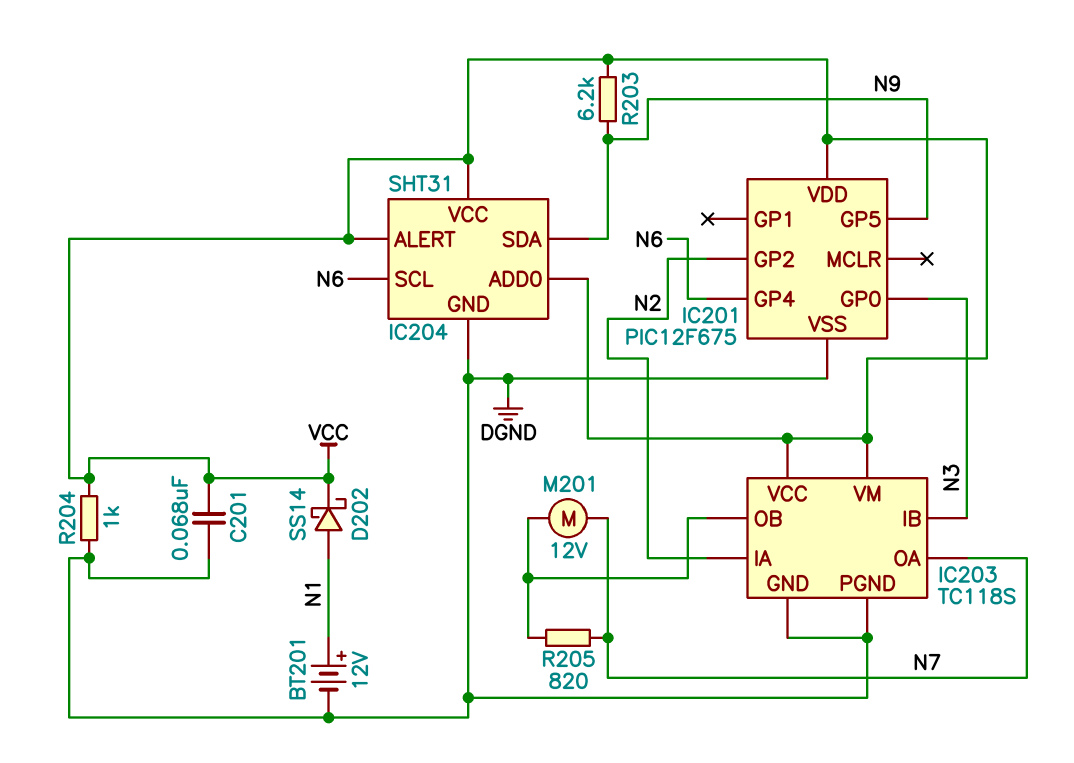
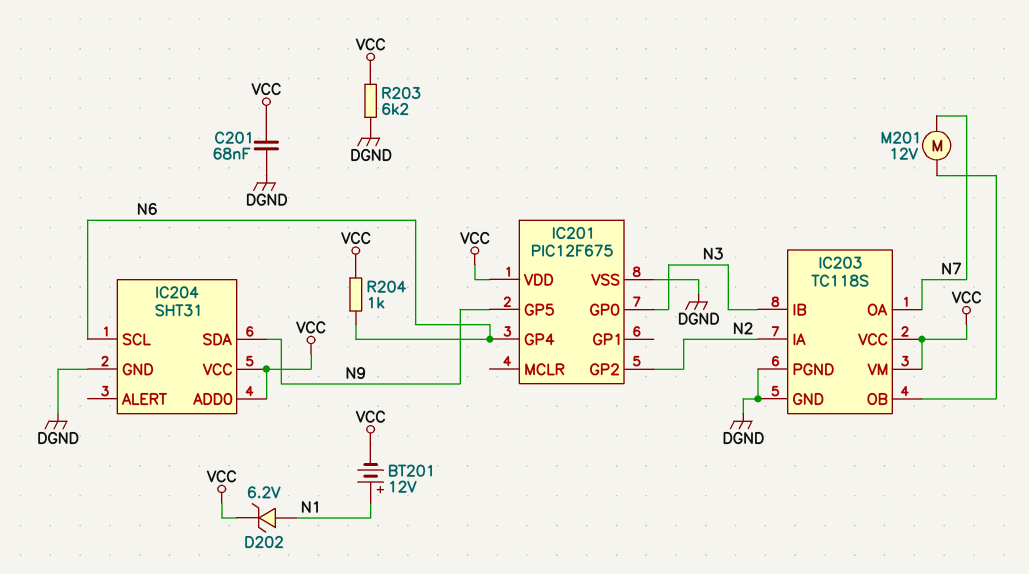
BT201: 12V (plus N1, minus DGND) -> 12V (plus N1, minus VCC)
D202: schottky SS14 (A N1, K VCC) -> zener 6.2V (A N1, K VCC)
IC204 pin ALERT: VCC -> none
R203: 6.2k (N9, VCC) -> 6.2k (DGND, VCC)
R204: 1k (DGND, VCC) -> 1k (N6, VCC)
R205: 820 (IC203/OB, N7) -> none

